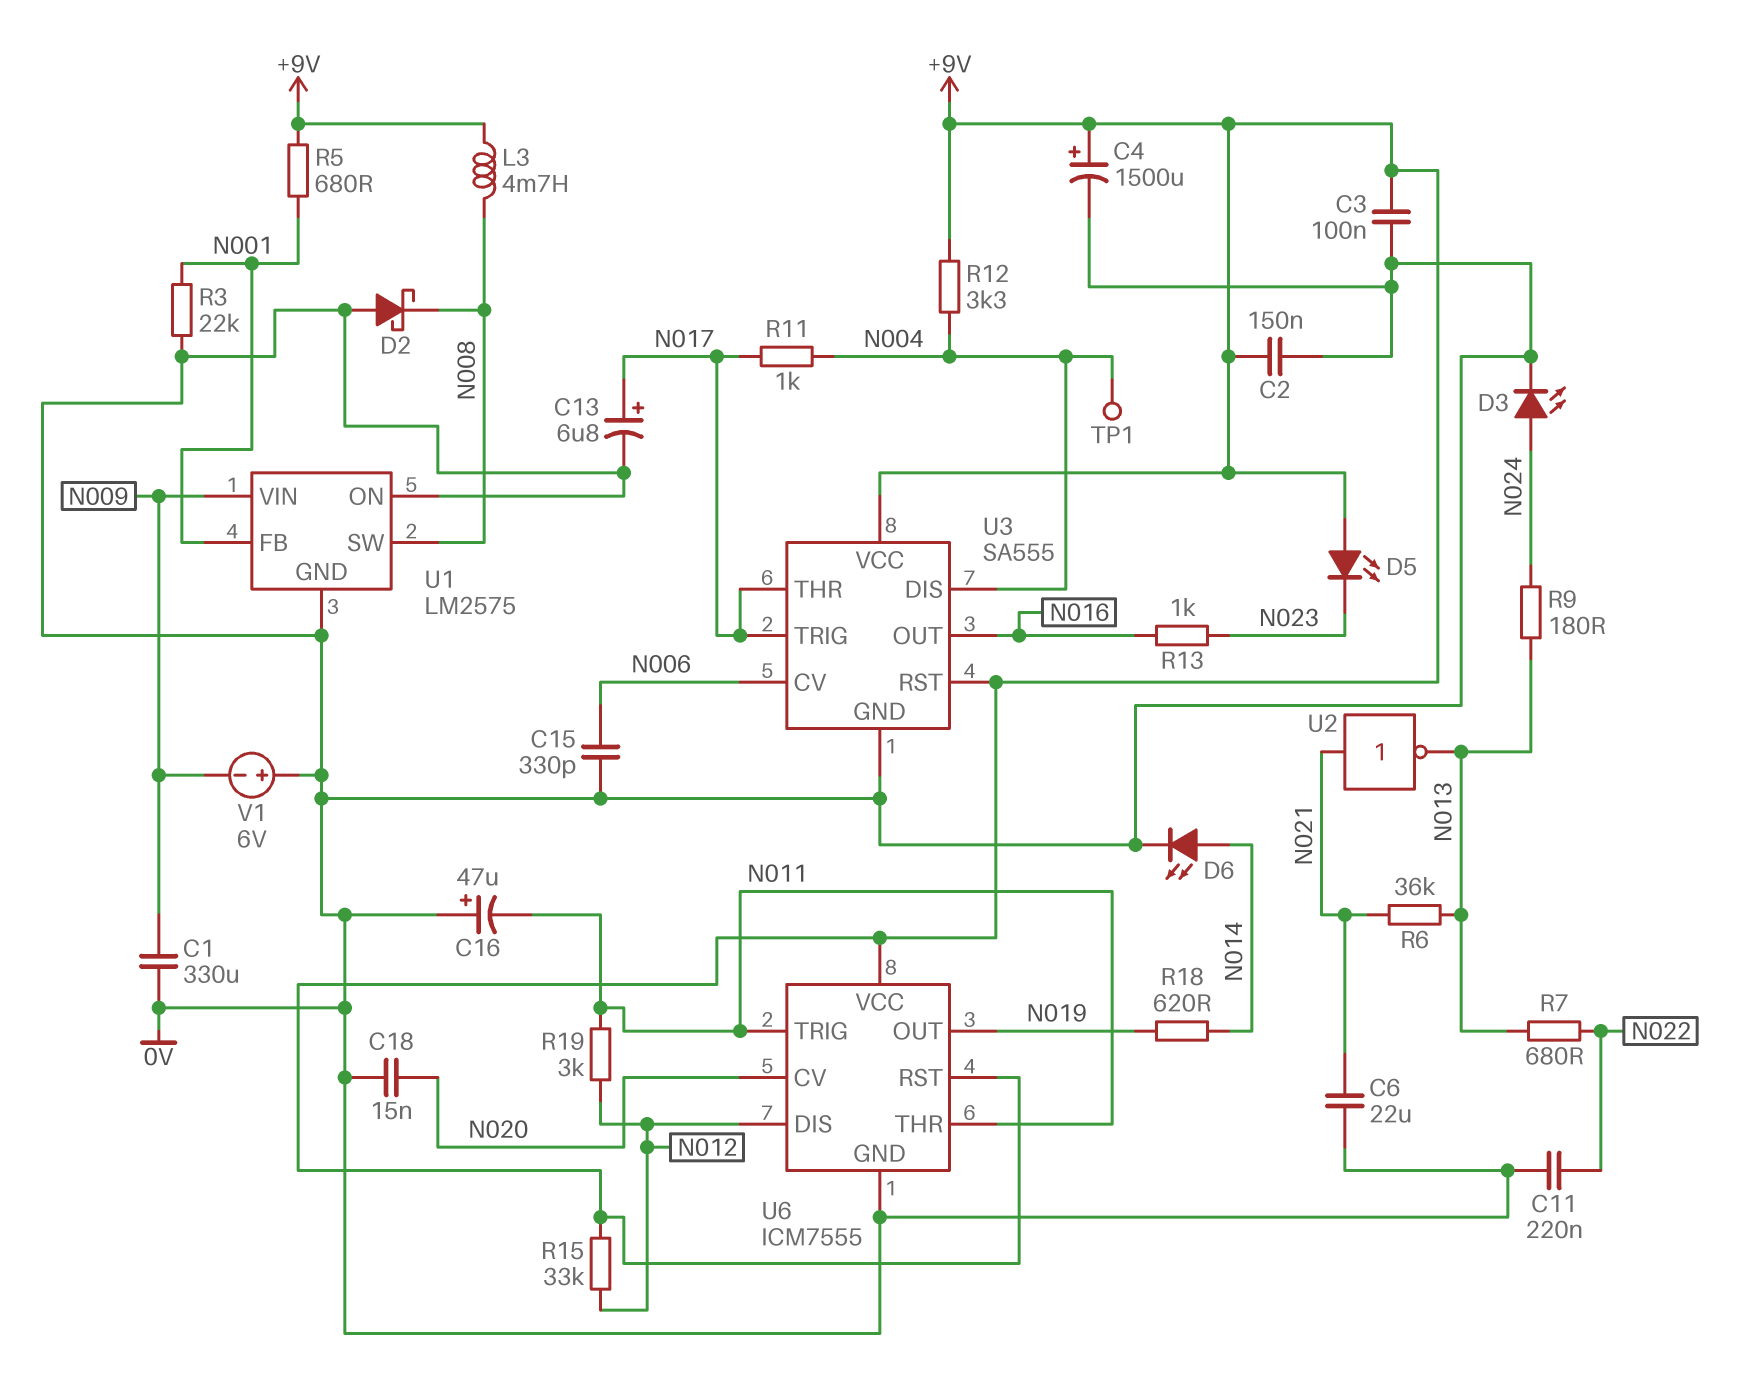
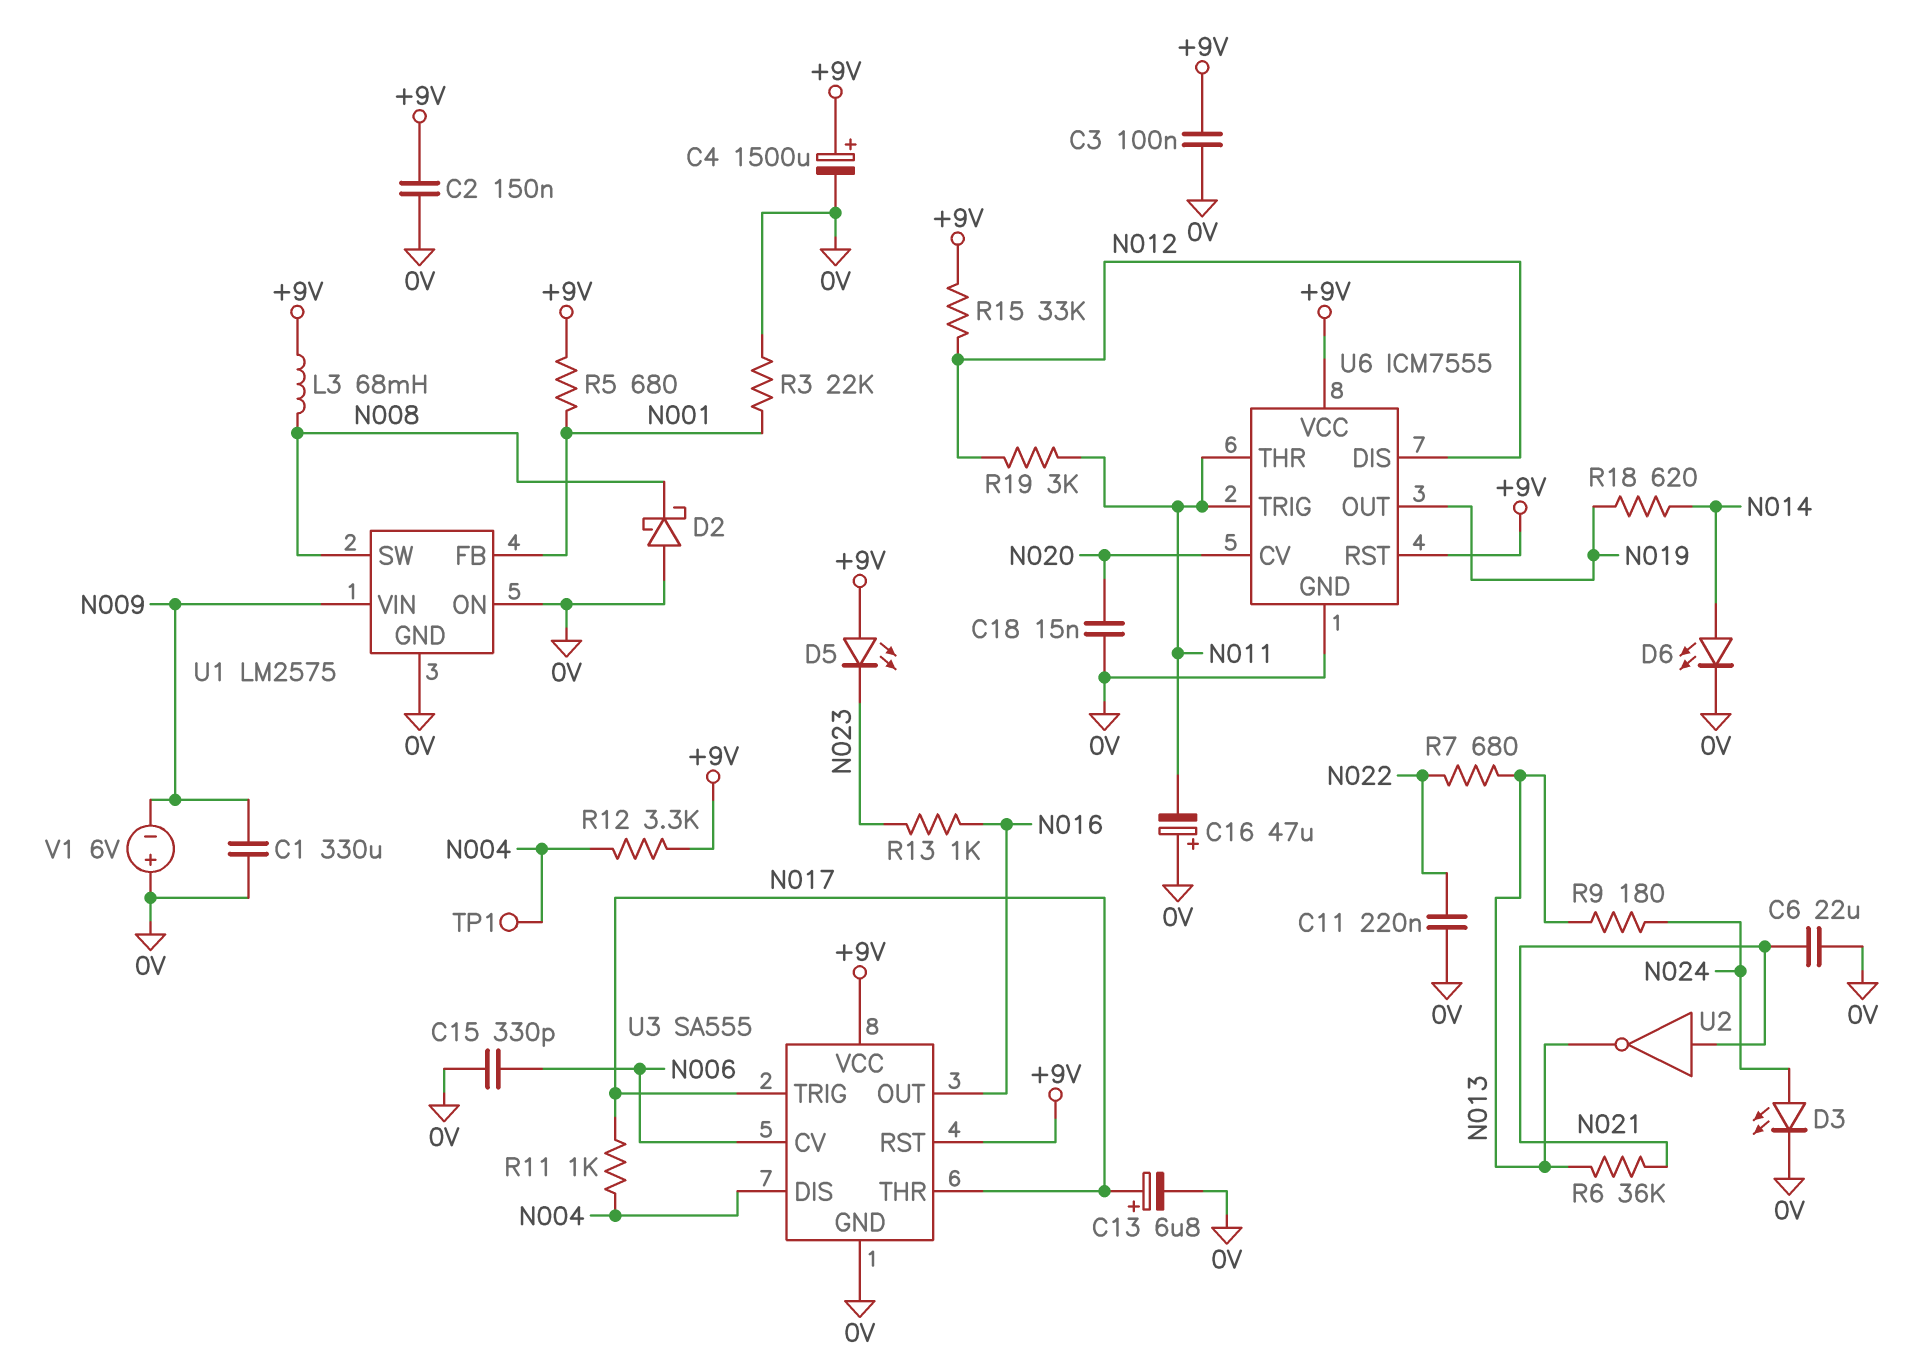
L3: 4.7mH (+9V, N008) -> 68mH (+9V, N008)

